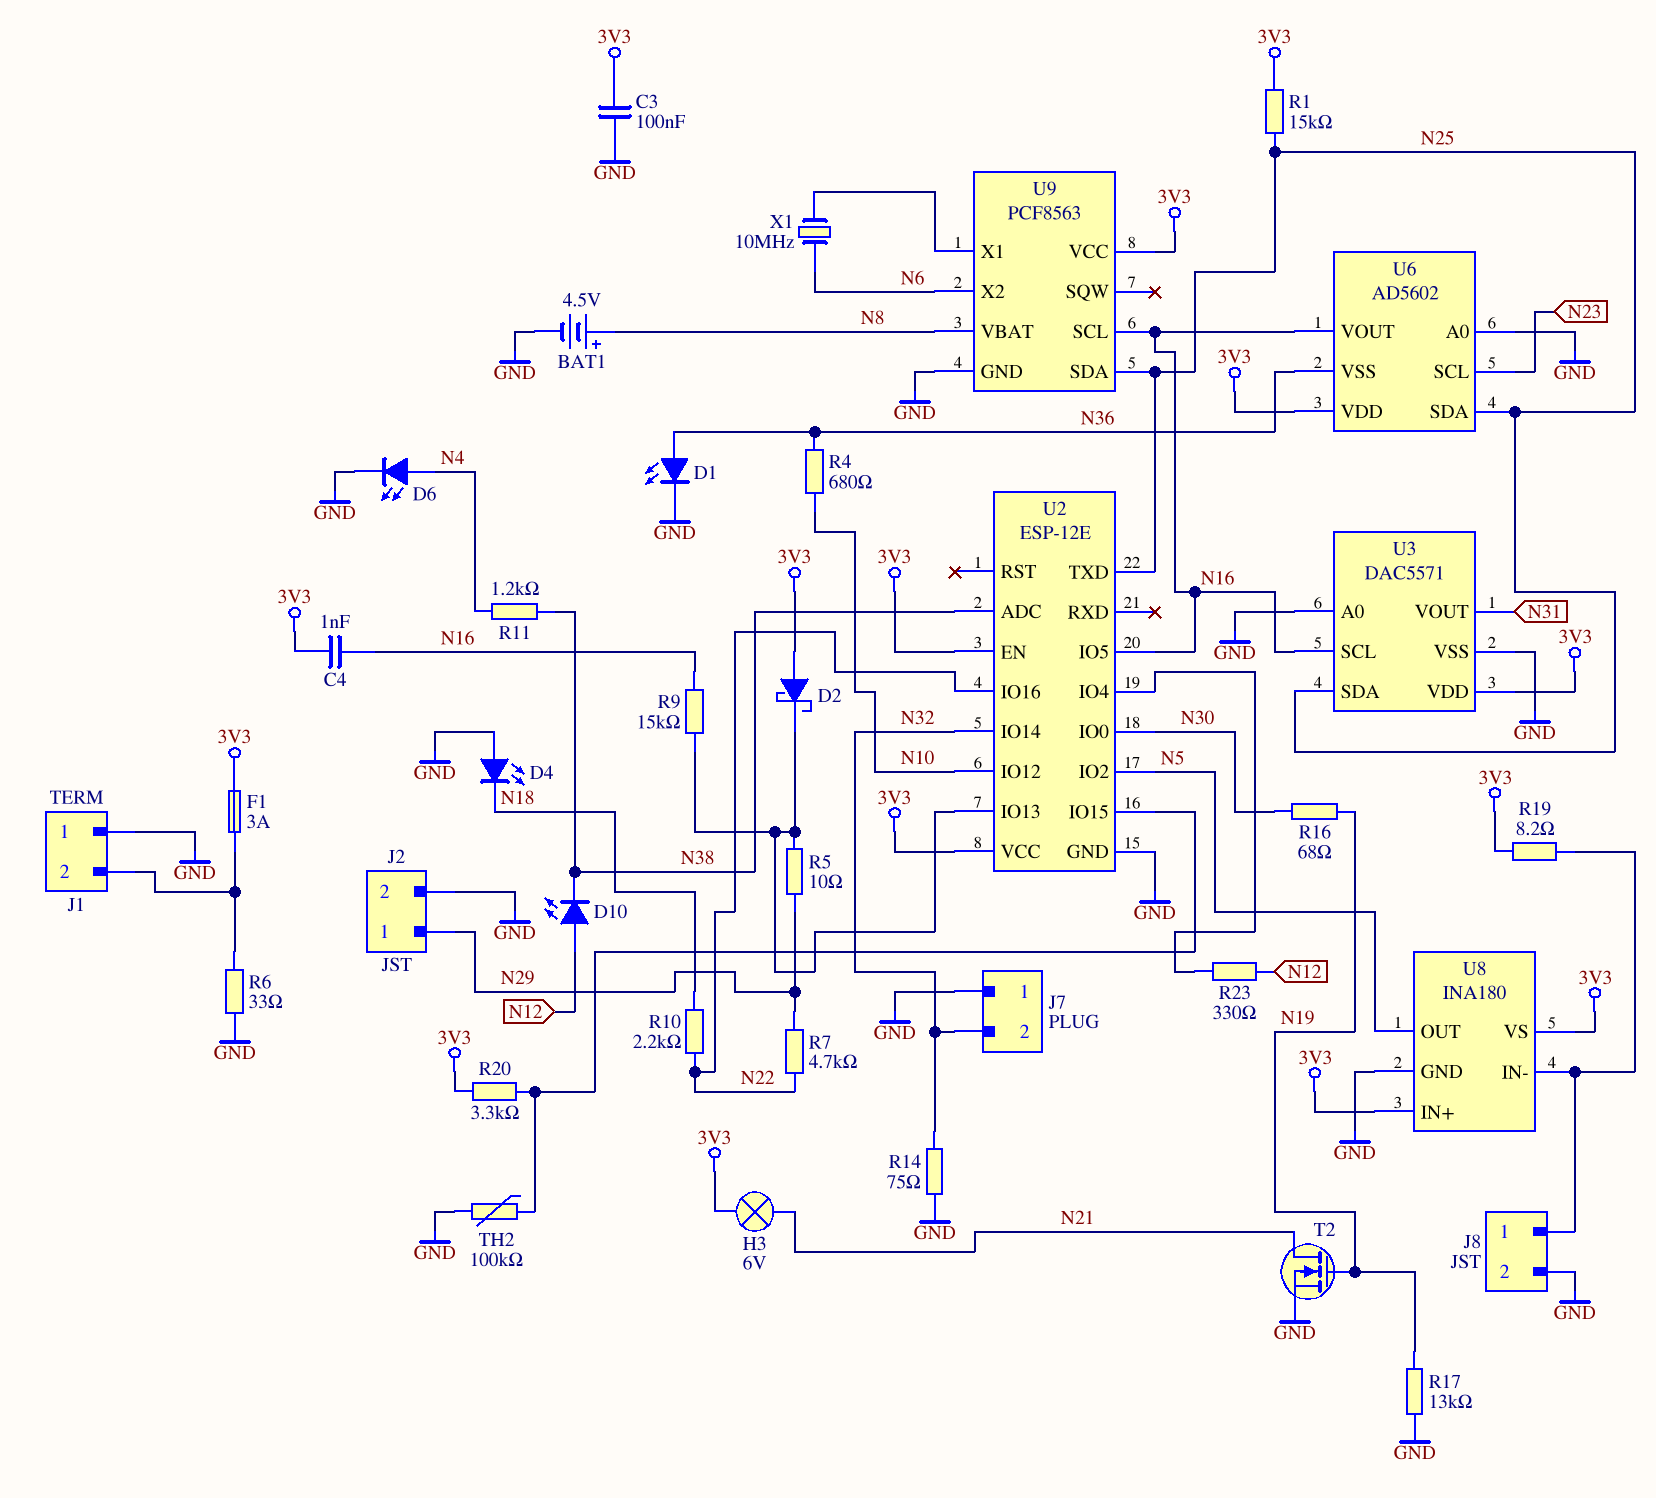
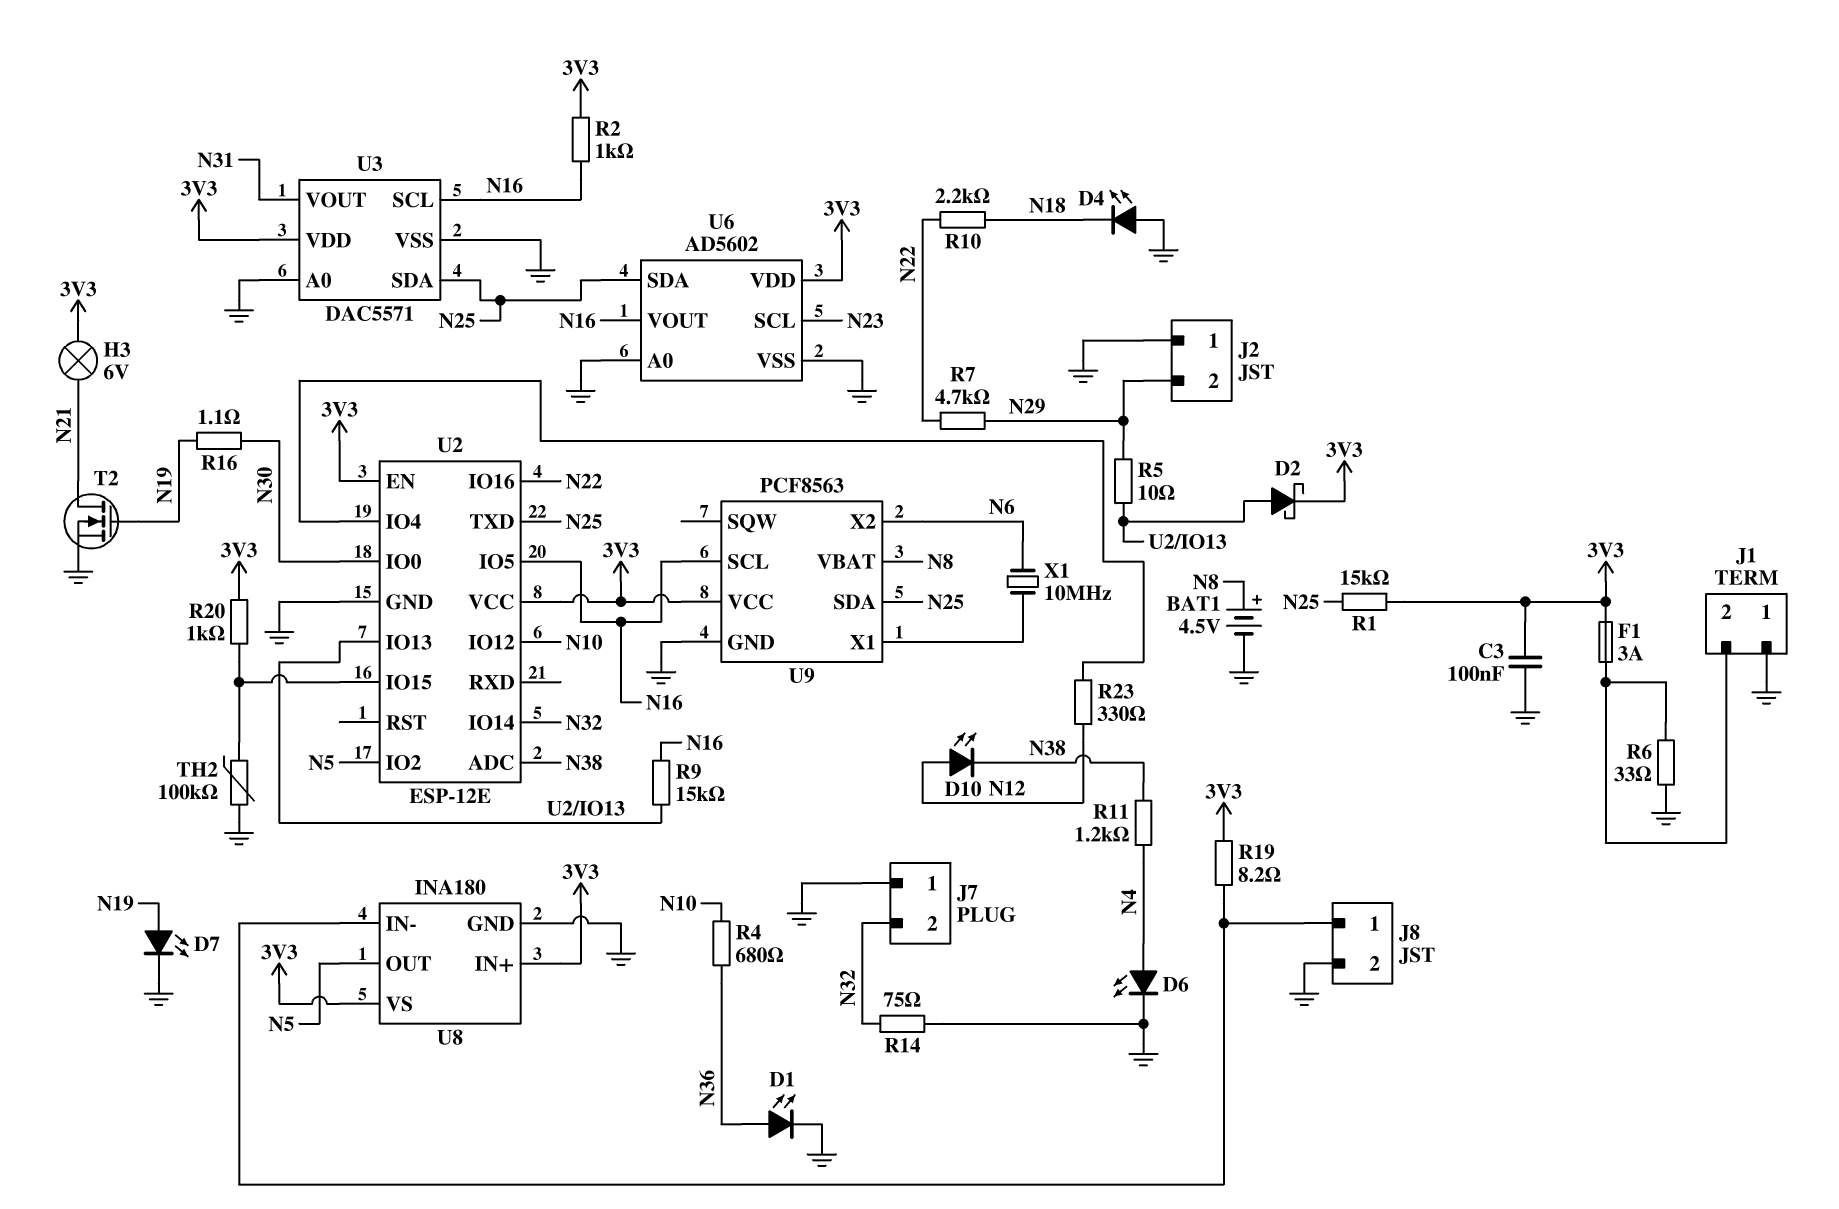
C4: 1nF (3V3, N16) -> none
D2: schottky (A 3V3, K U2/IO13) -> schottky (A U2/IO13, K 3V3)
D7: none -> LED (A N19, K GND)
J2 pin 1: N29 -> GND
J2 pin 2: GND -> N29
R2: none -> 1k (3V3, N16)
R16: 68 (N19, N30) -> 1.1 (N19, N30)
R17: 13k (GND, N19) -> none
R20: 3.3k (3V3, U2/IO15) -> 1k (3V3, U2/IO15)
U6 pin VSS: N36 -> GND

